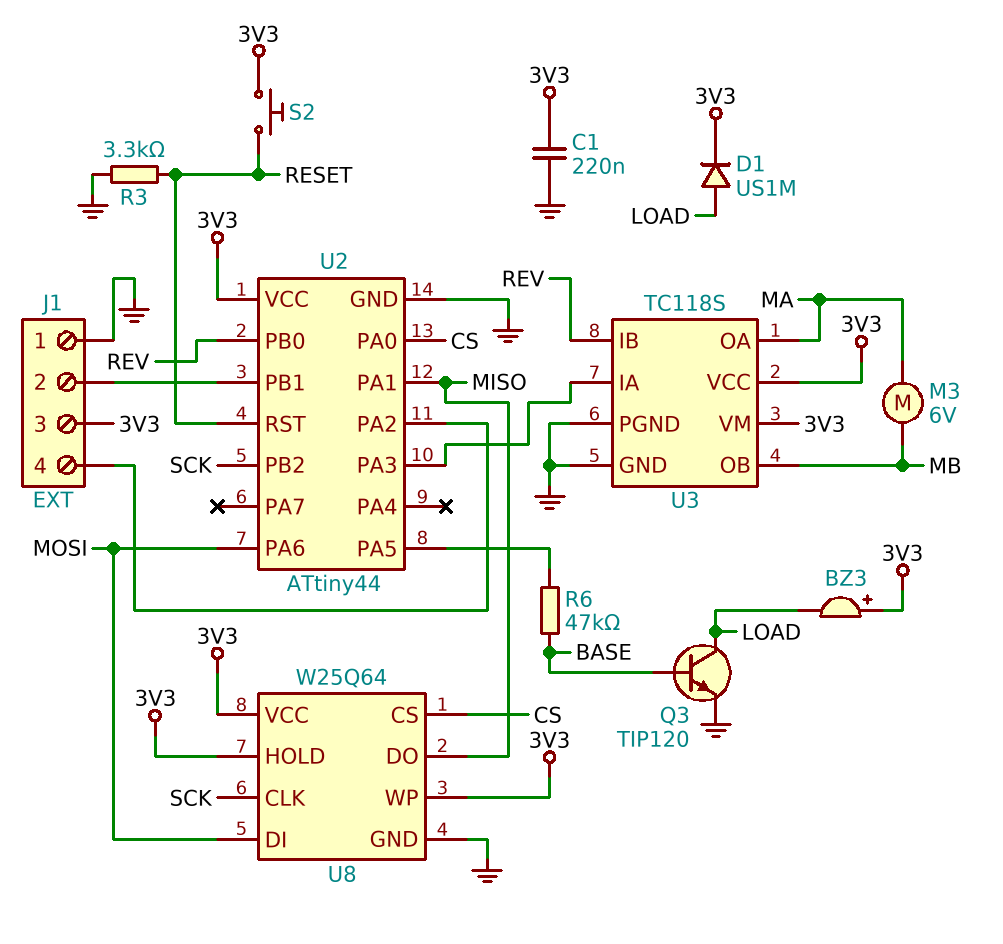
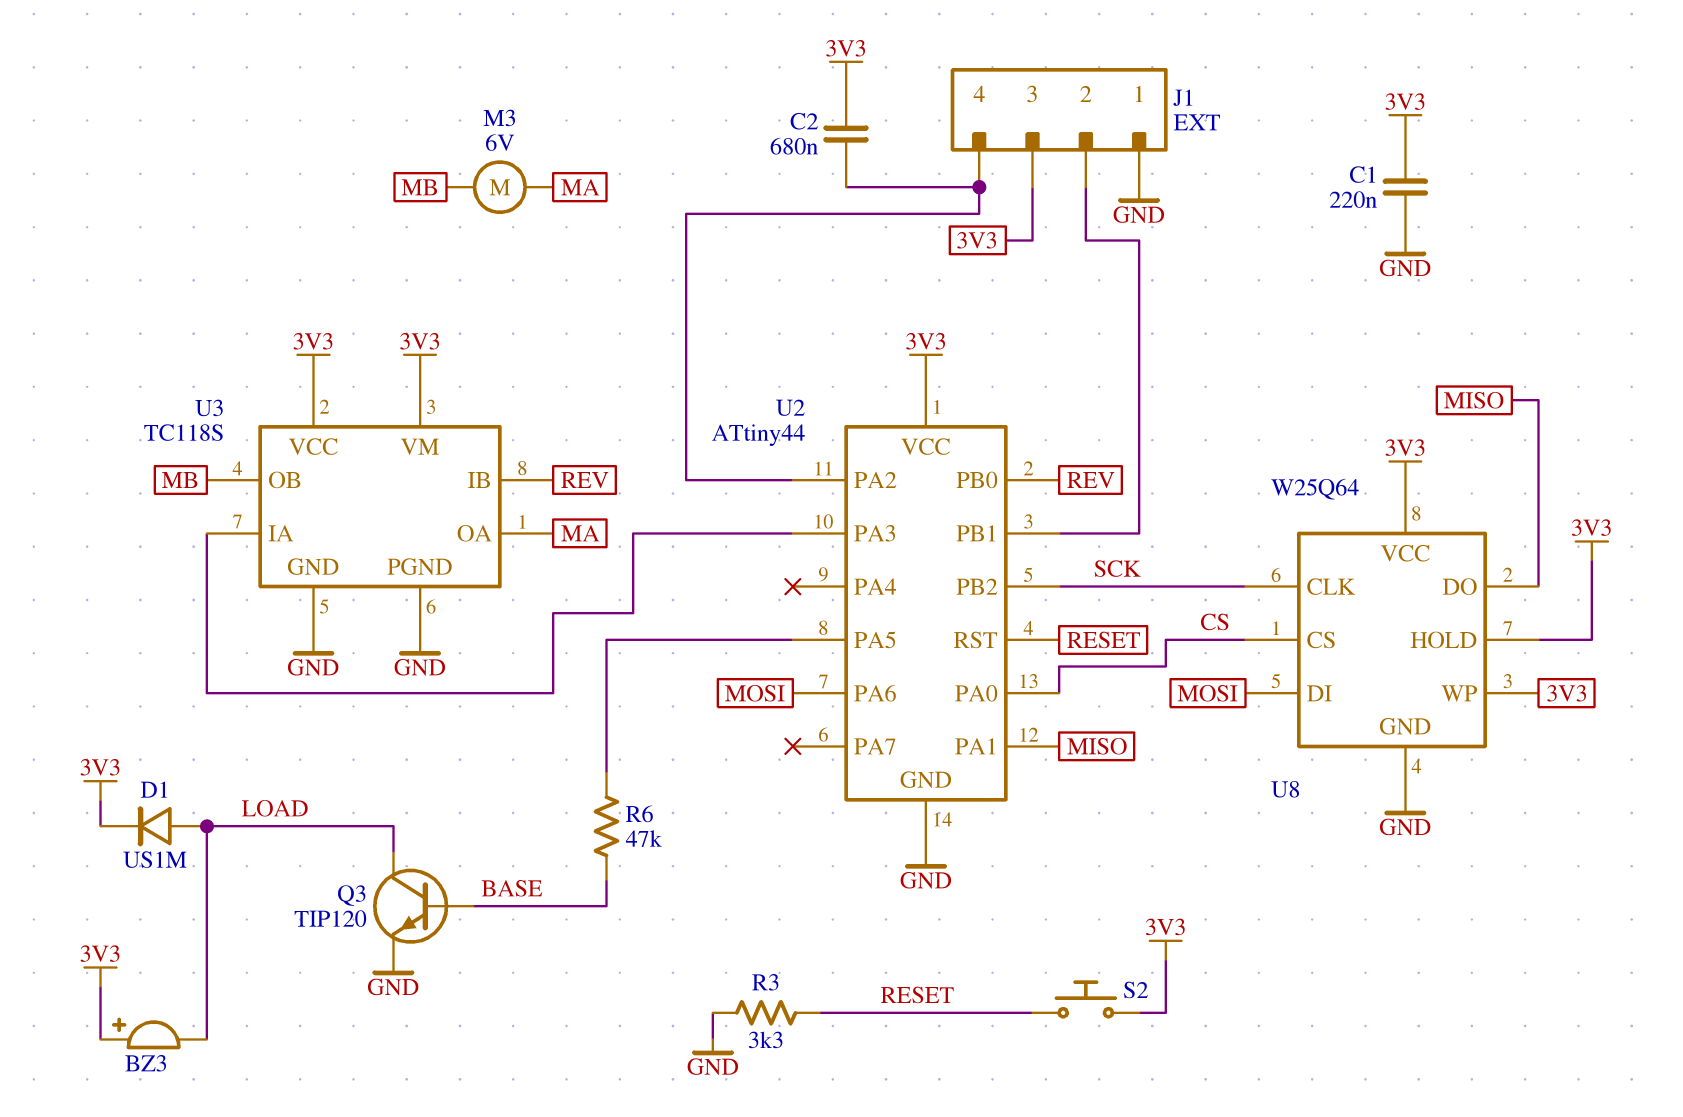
C2: none -> 680nF (3V3, J1/4)

